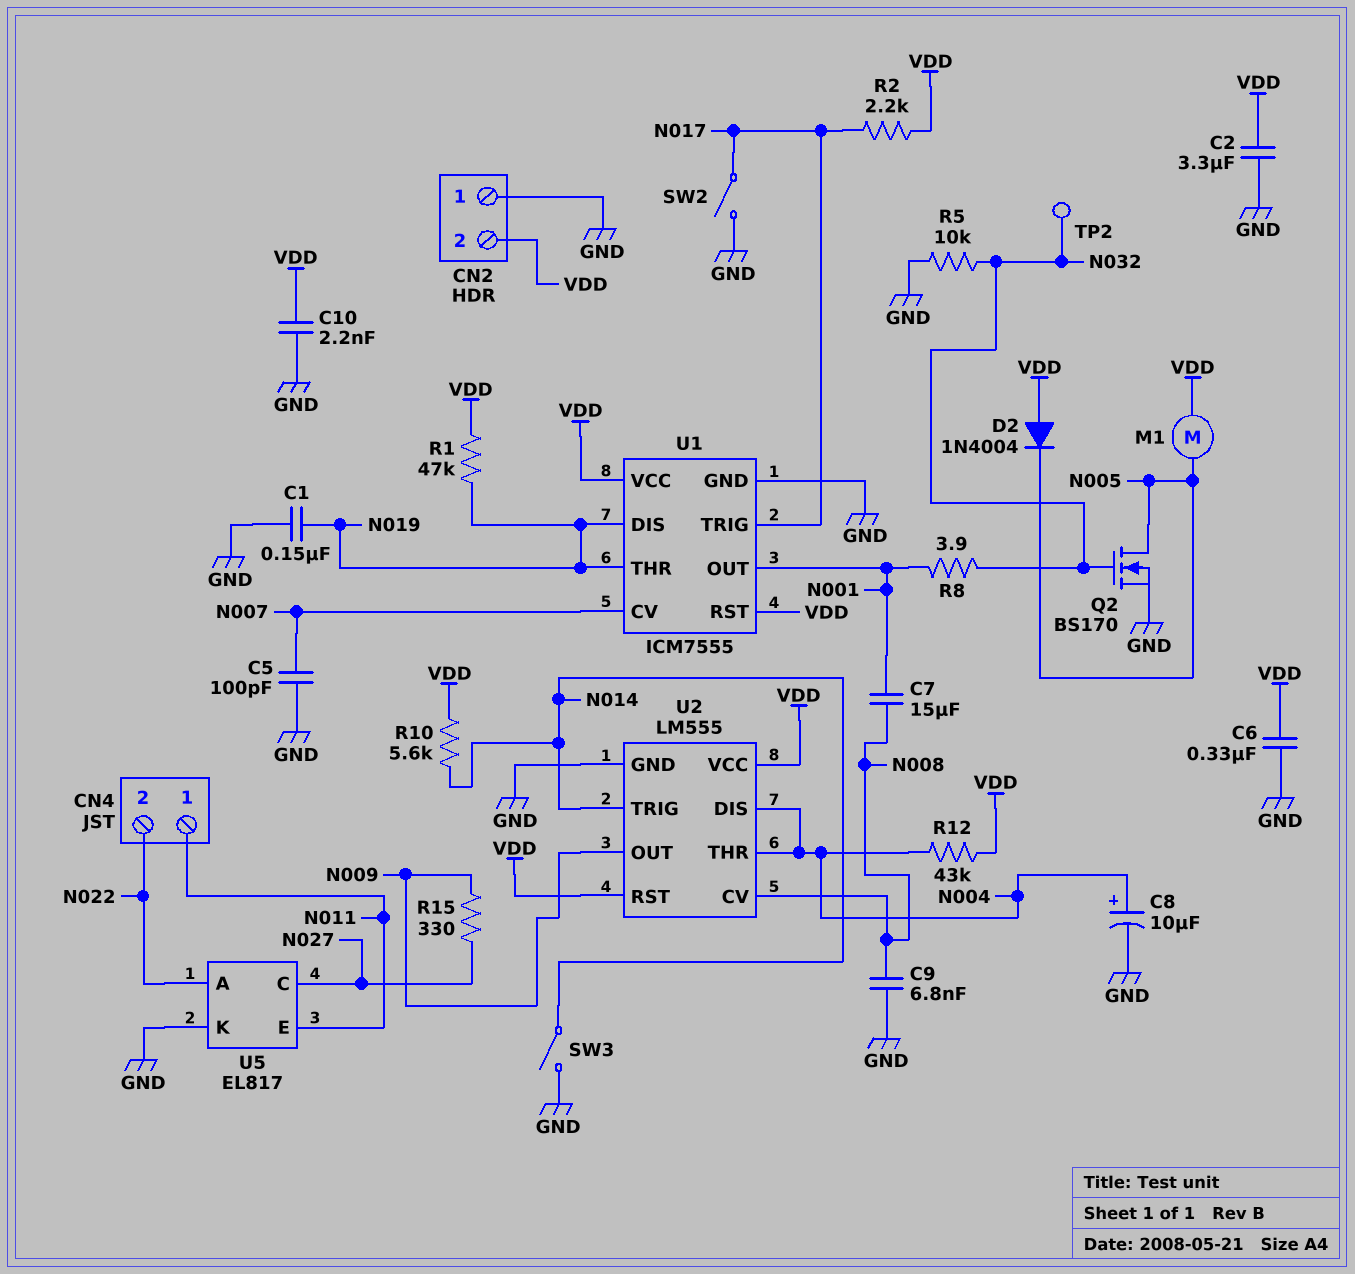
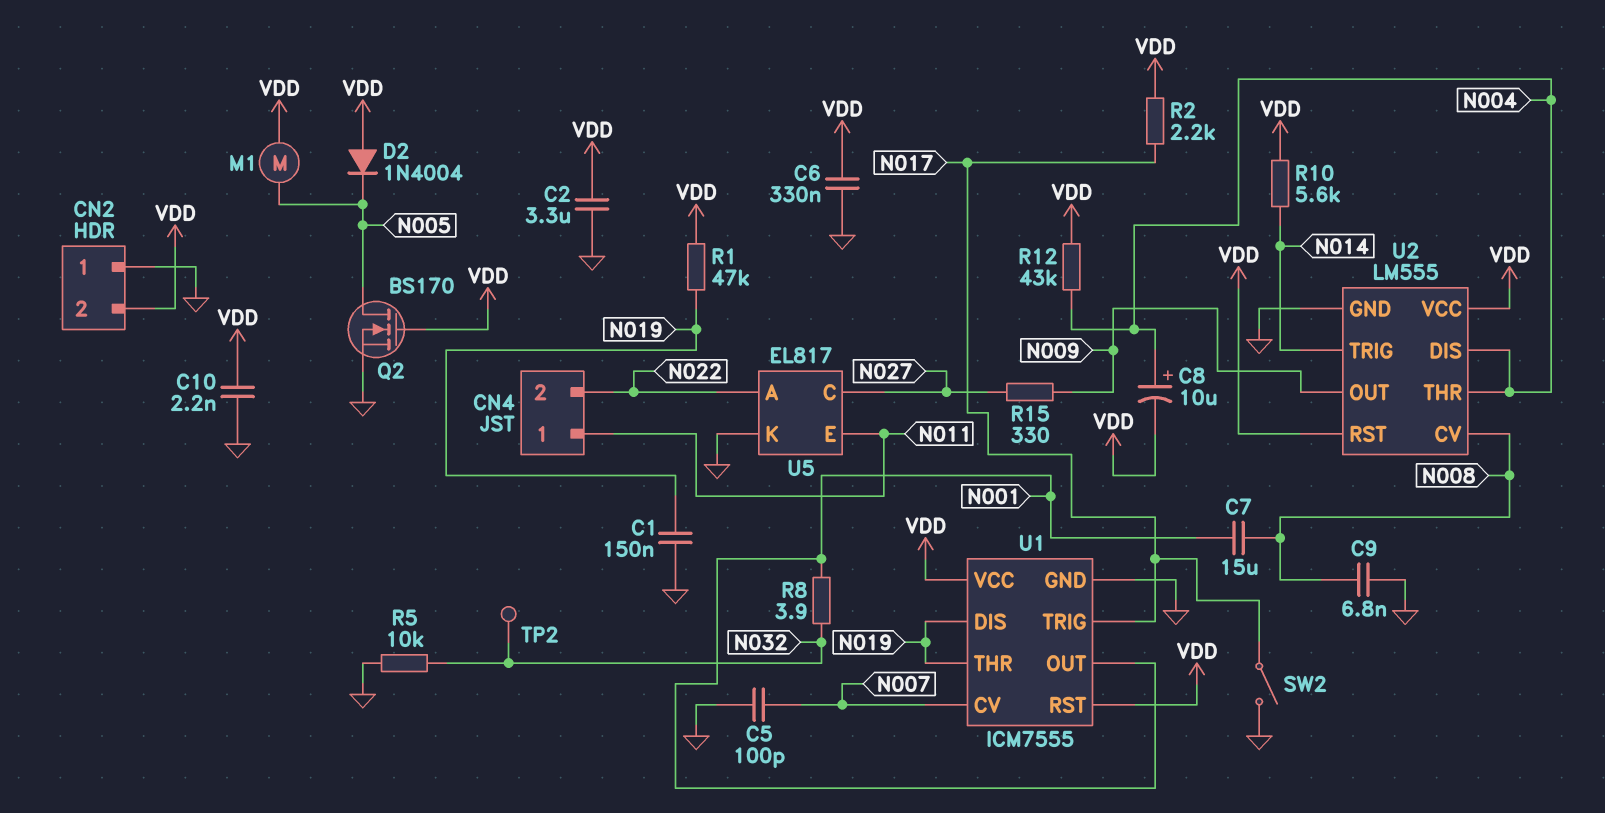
C8: 10uF (plus N004, minus GND) -> 10uF (plus N004, minus VDD)
Q2: NMOS BS170 (G N032, D N005, S GND) -> NMOS BS170 (G VDD, D N005, S GND)
SW3: switch (GND, N014) -> none

